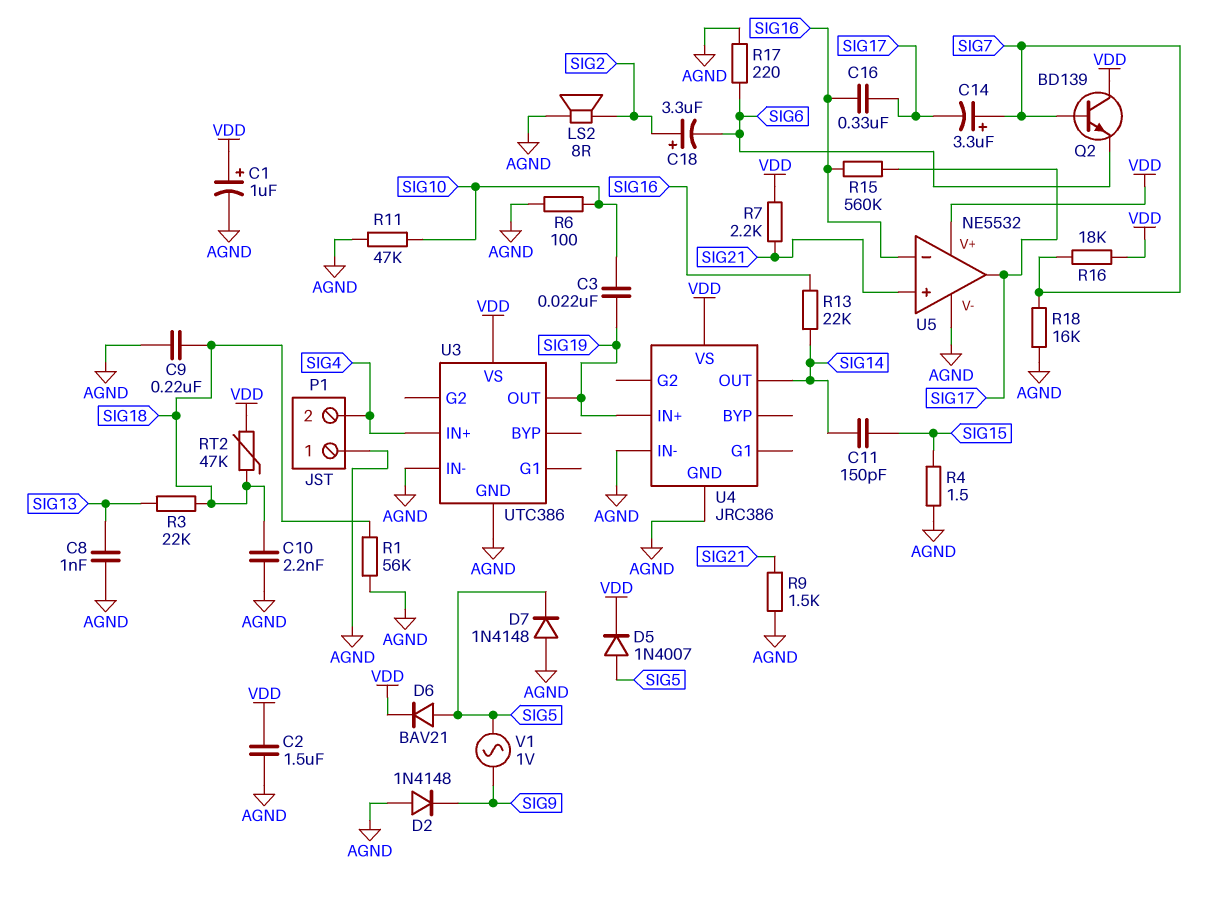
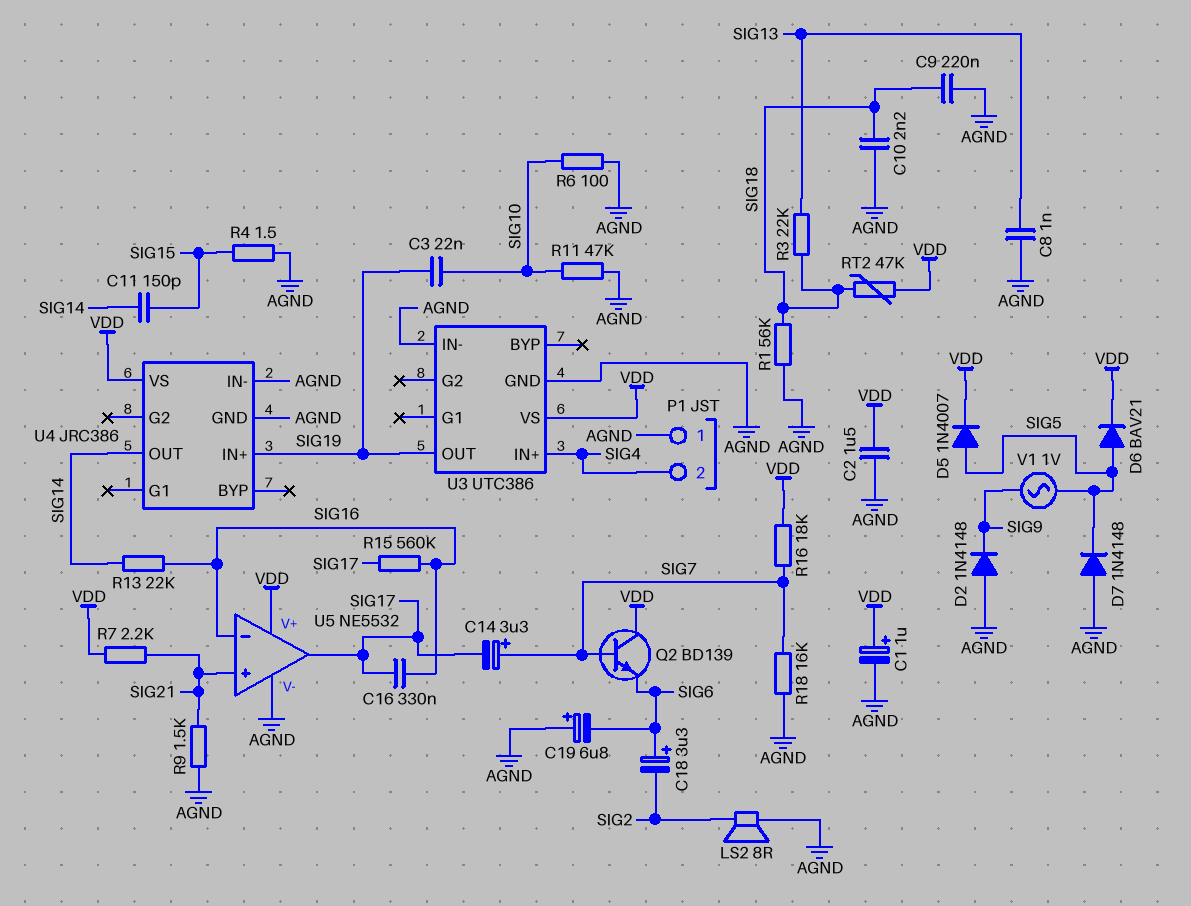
C18: 3.3uF (plus SIG2, minus SIG6) -> 3.3uF (plus SIG6, minus SIG2)
C19: none -> 6.8uF (plus AGND, minus SIG6)
R17: 220 (AGND, SIG6) -> none

